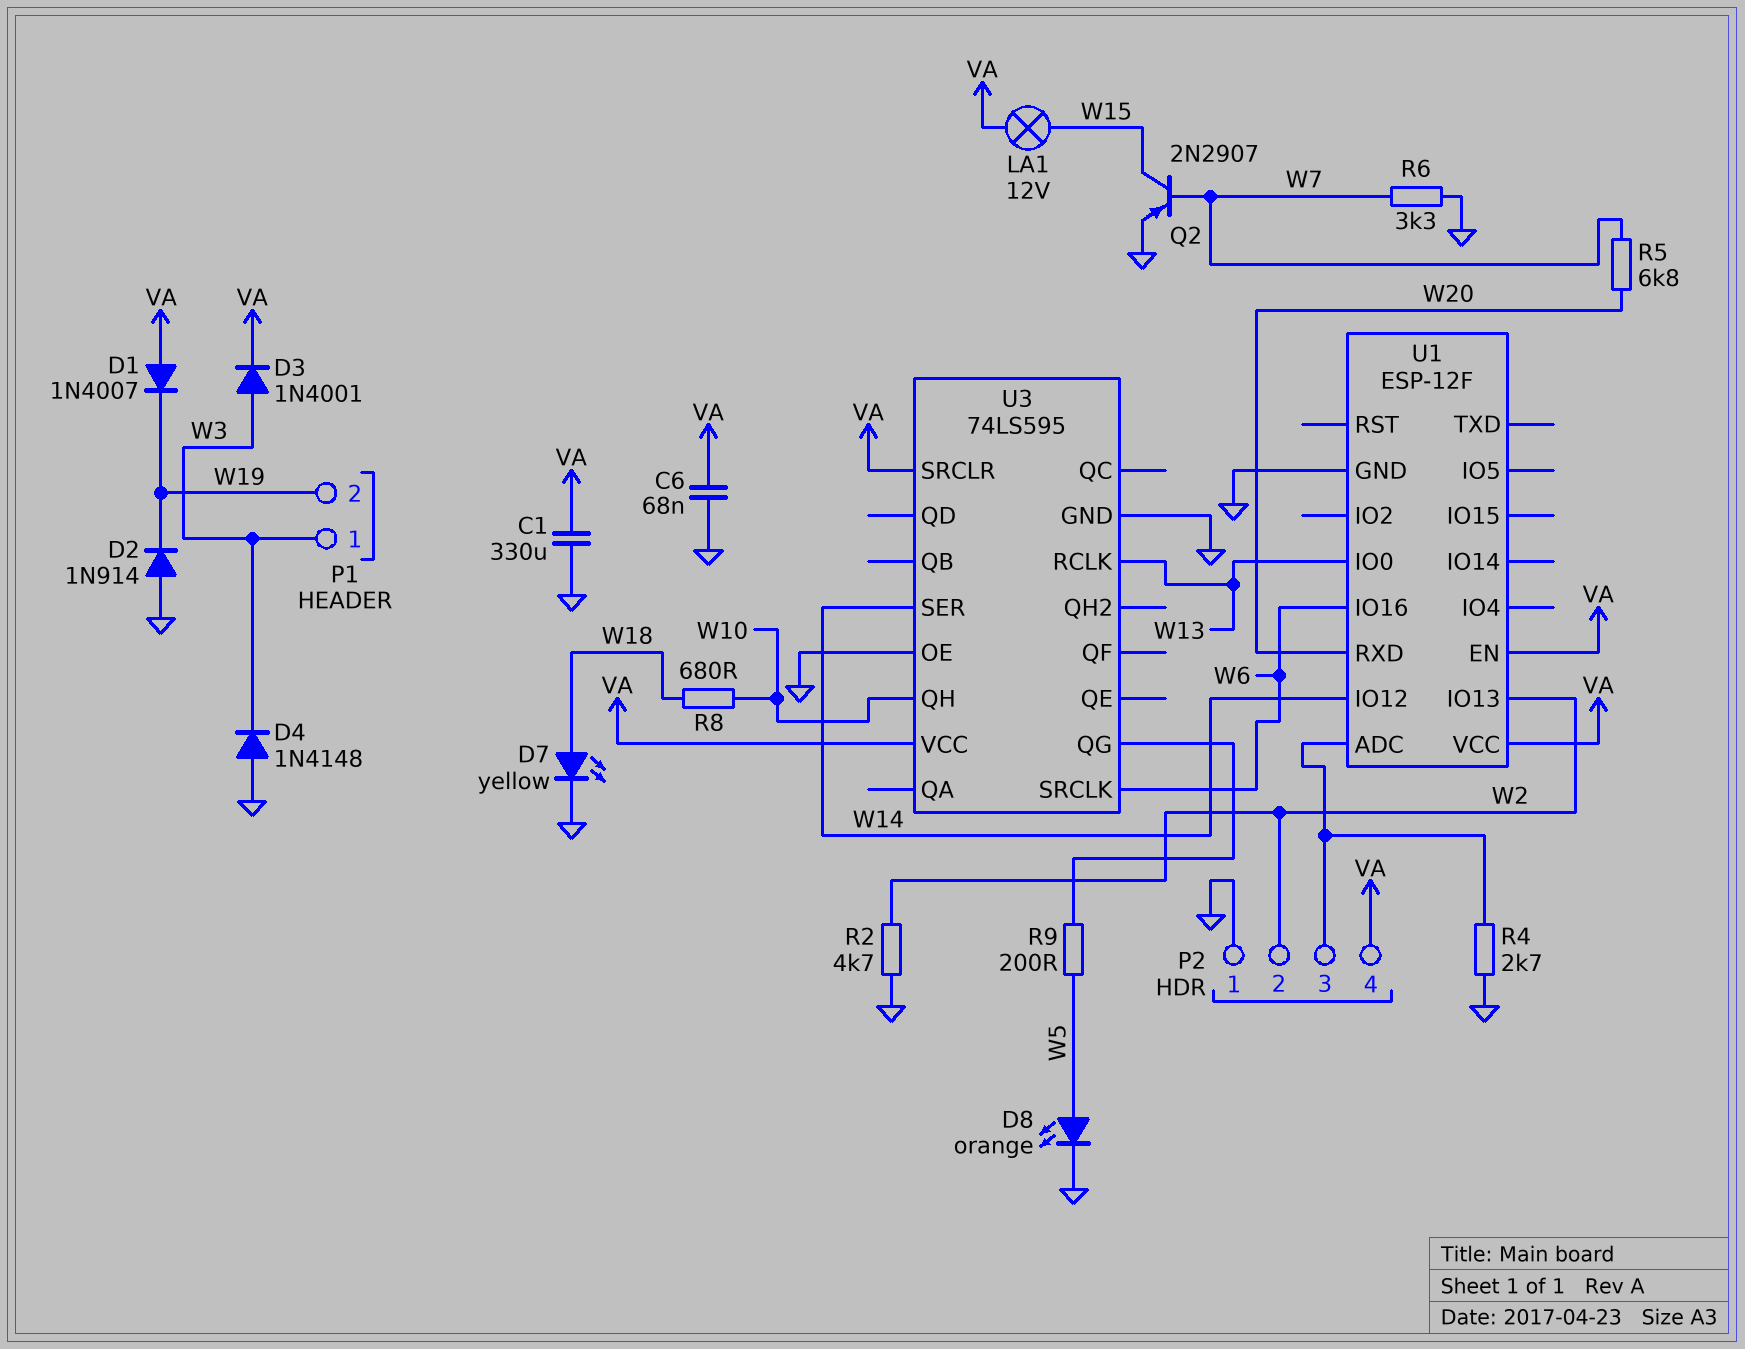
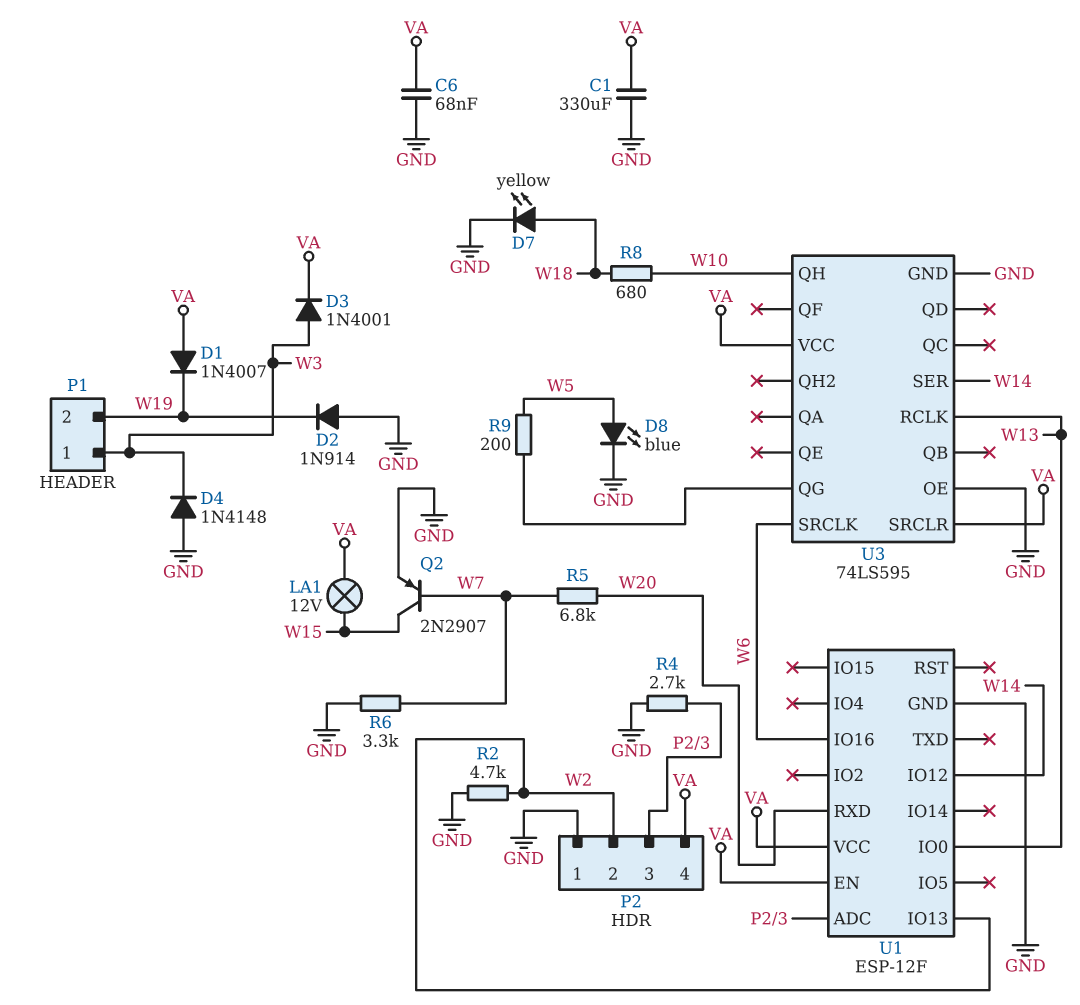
D8: LED orange (A W5, K GND) -> LED blue (A W5, K GND)

